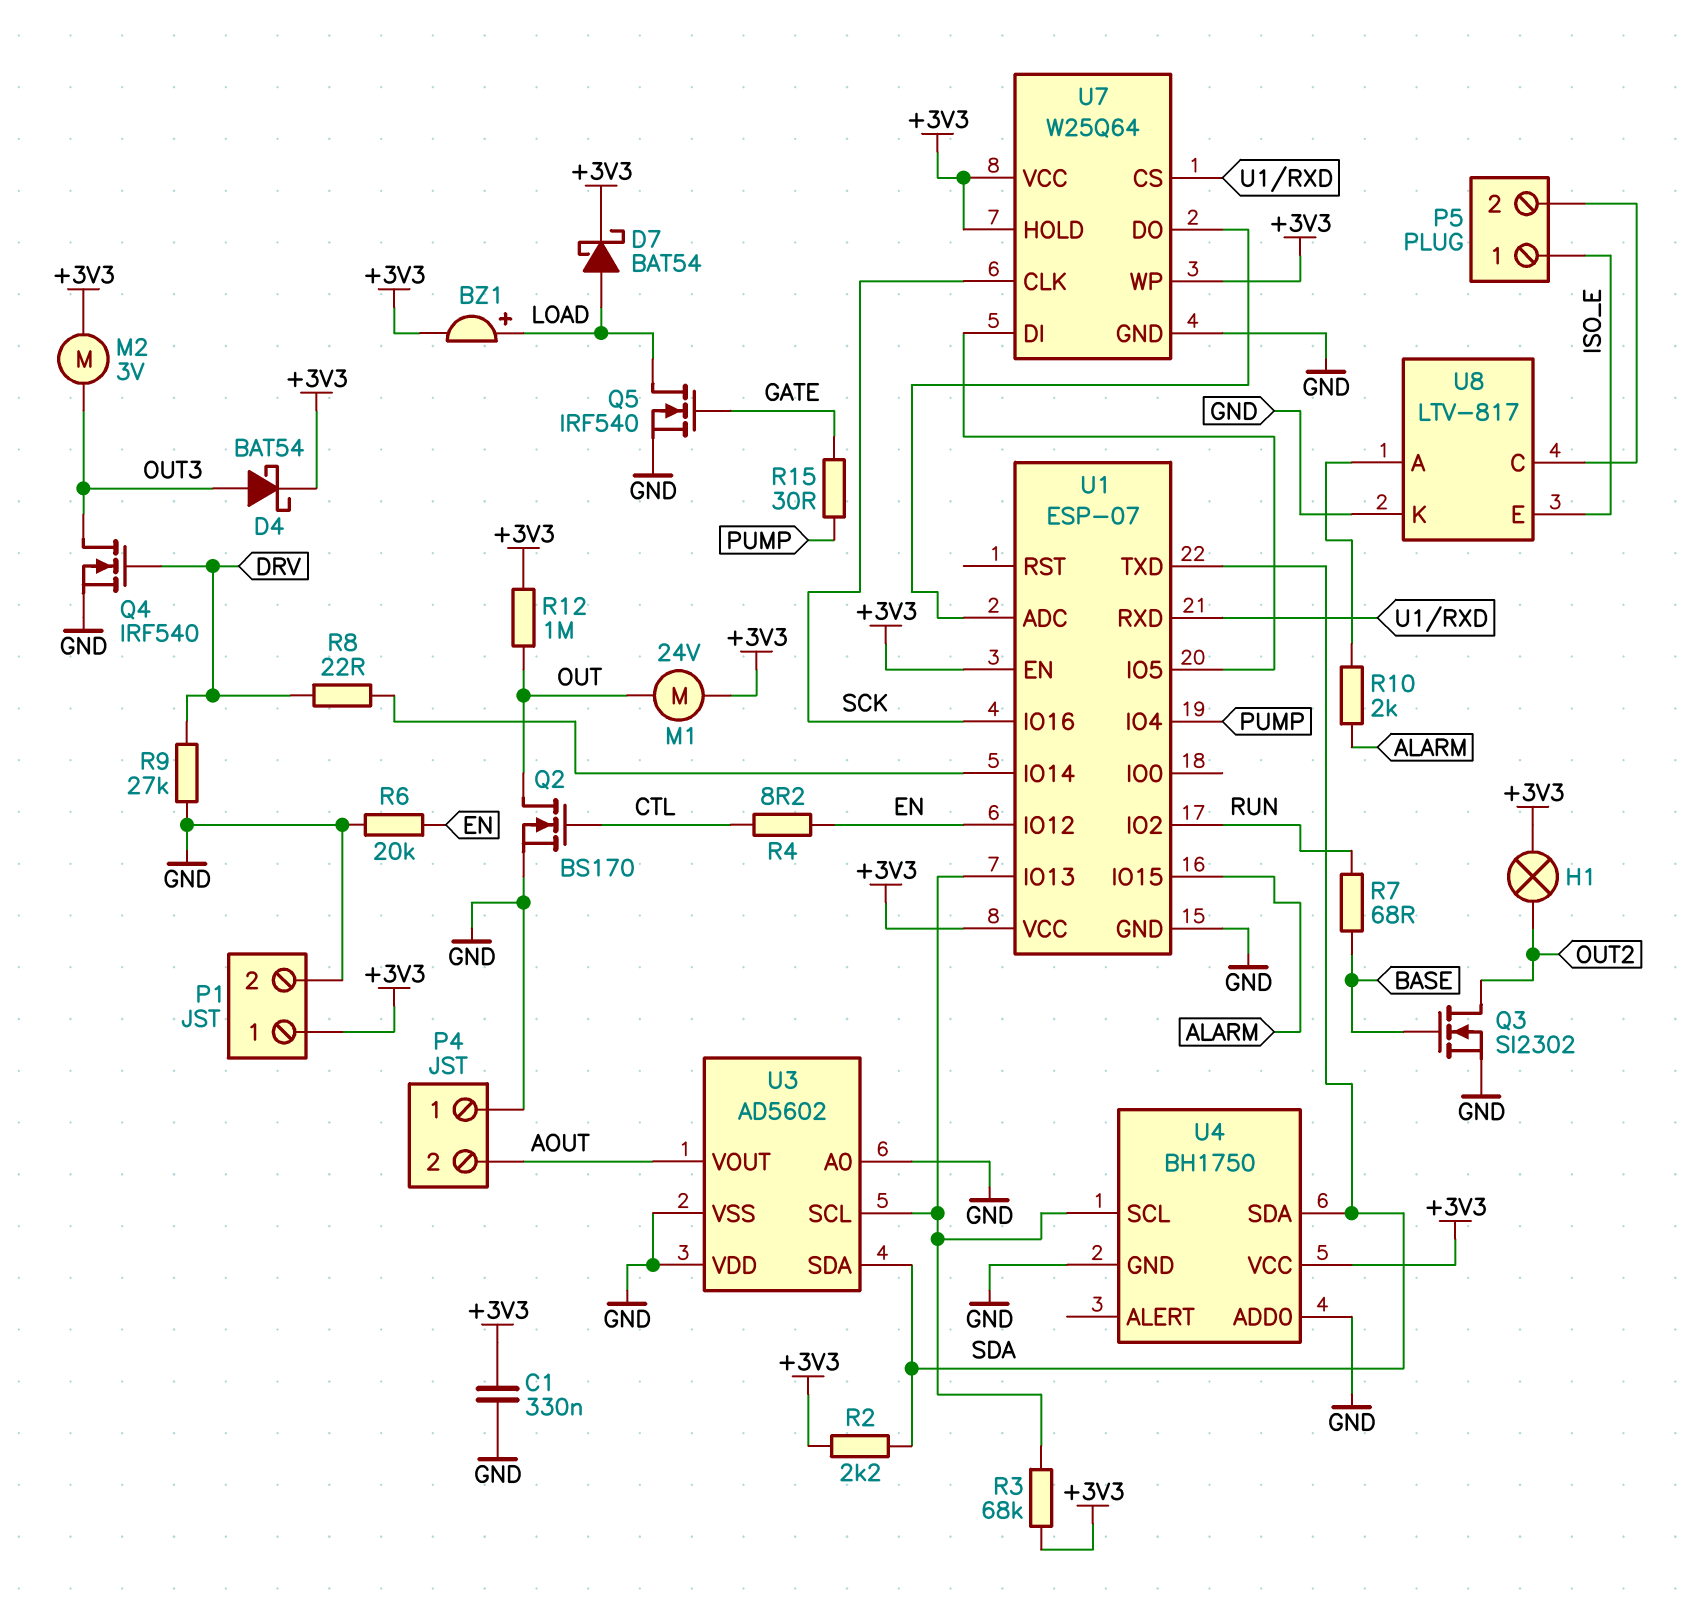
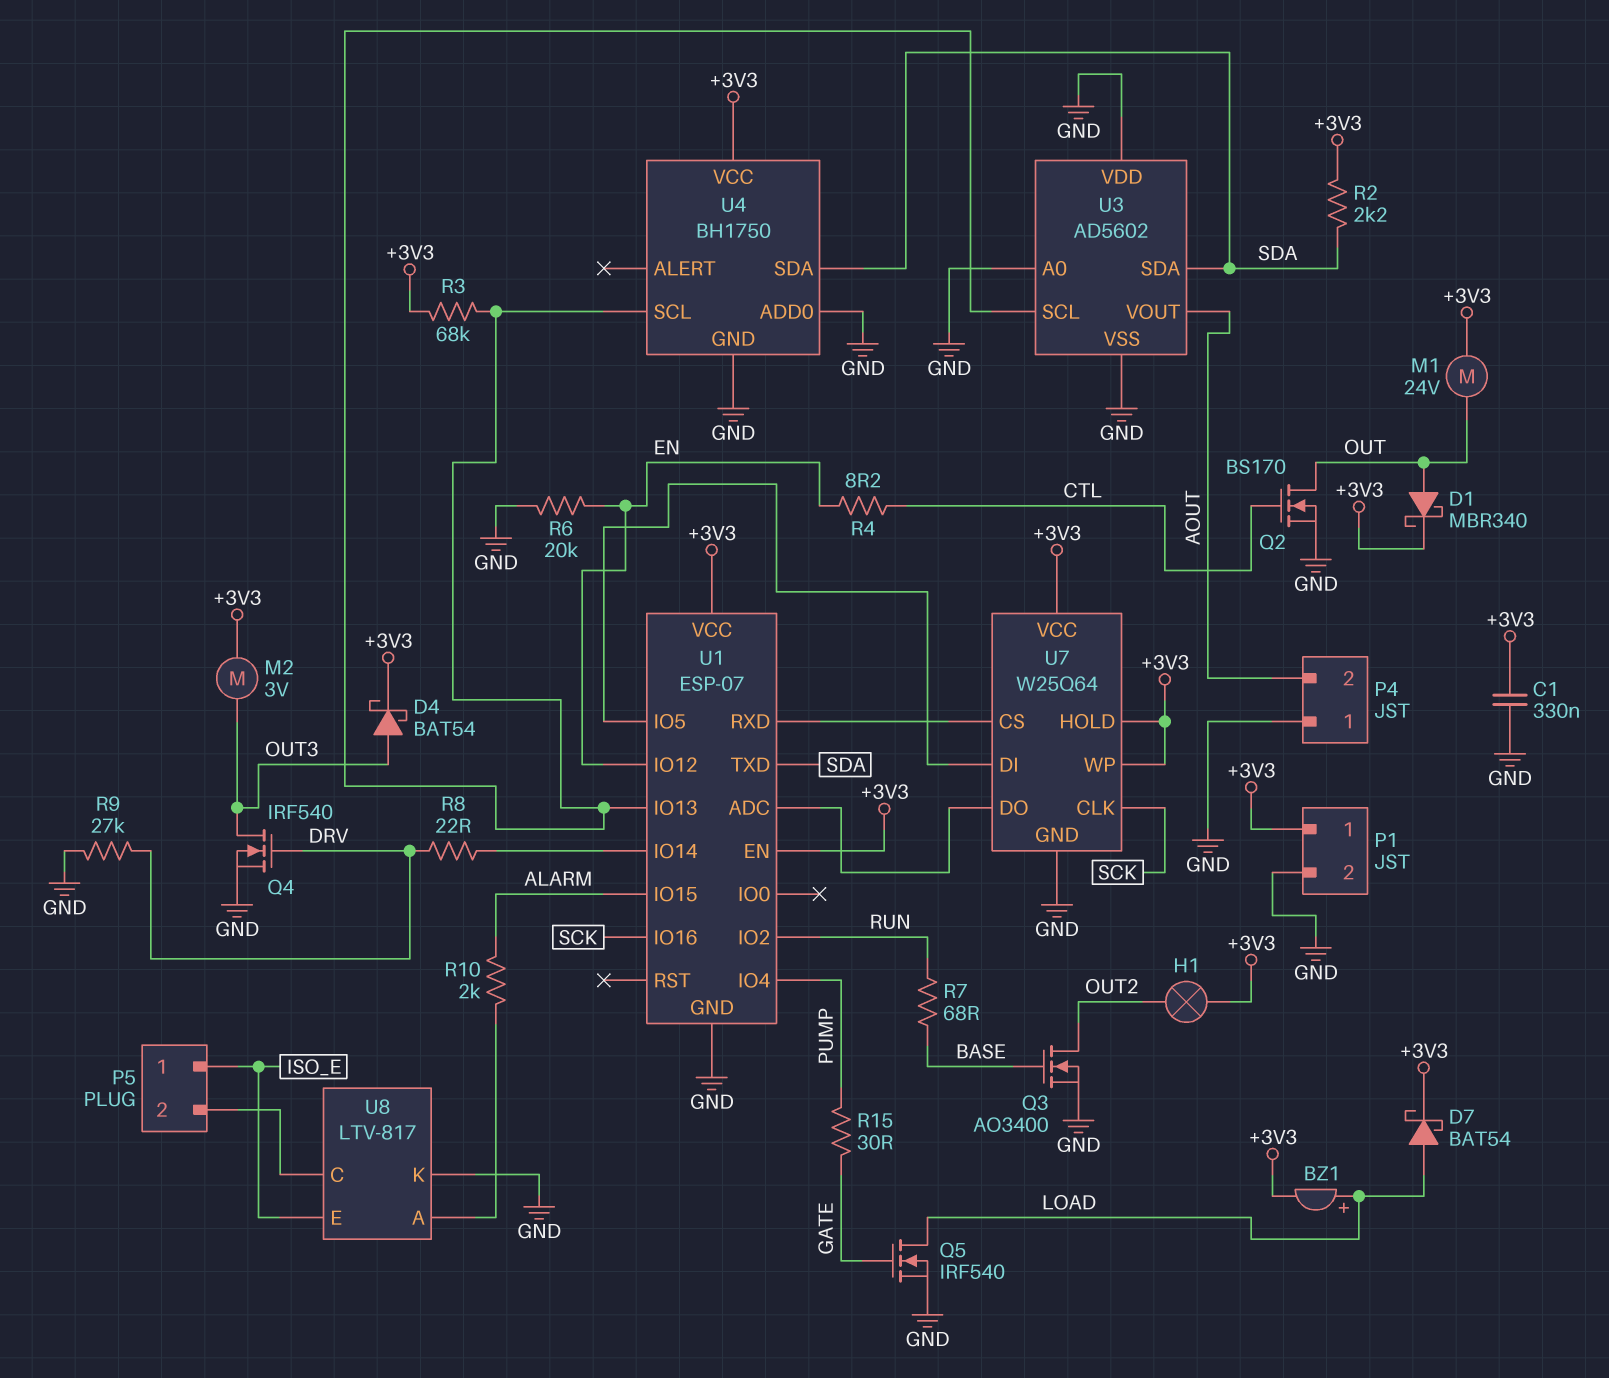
D1: none -> schottky MBR340 (A OUT, K +3V3)
Q3: NMOS SI2302 (G BASE, D OUT2, S GND) -> NMOS AO3400 (G BASE, D OUT2, S GND)
R12: 1M (+3V3, OUT) -> none

